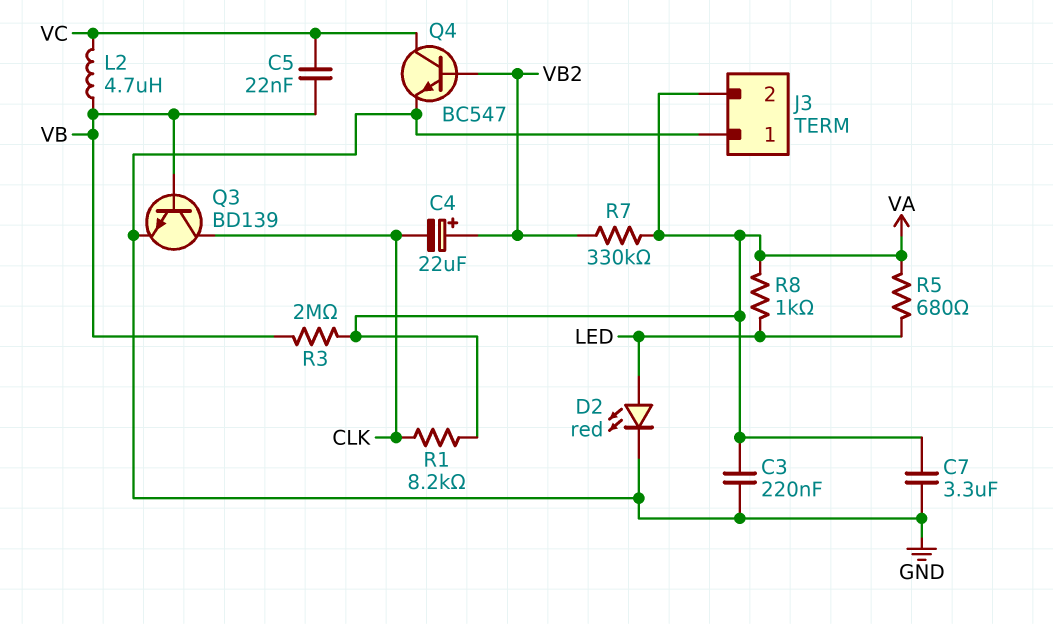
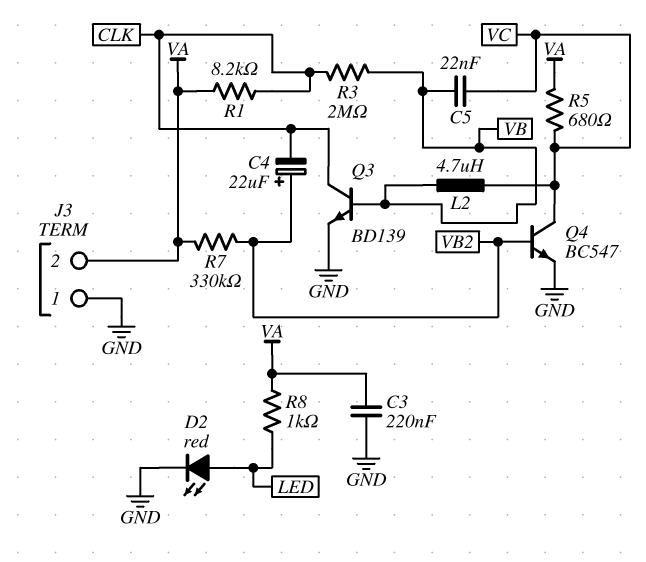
C7: 3.3uF (GND, VA) -> none
R3: 2M (VA, VB) -> 2M (CLK, VB)
R5: 680 (LED, VA) -> 680 (VA, VC)

